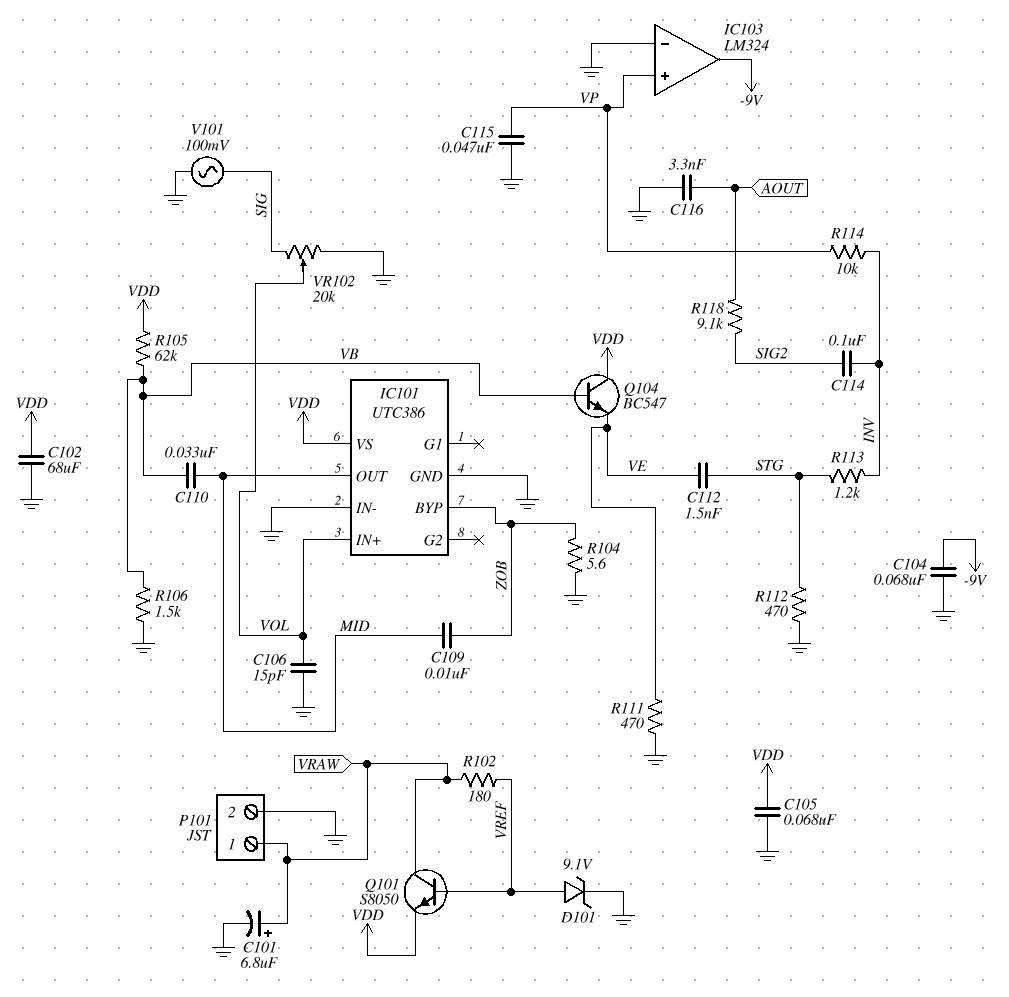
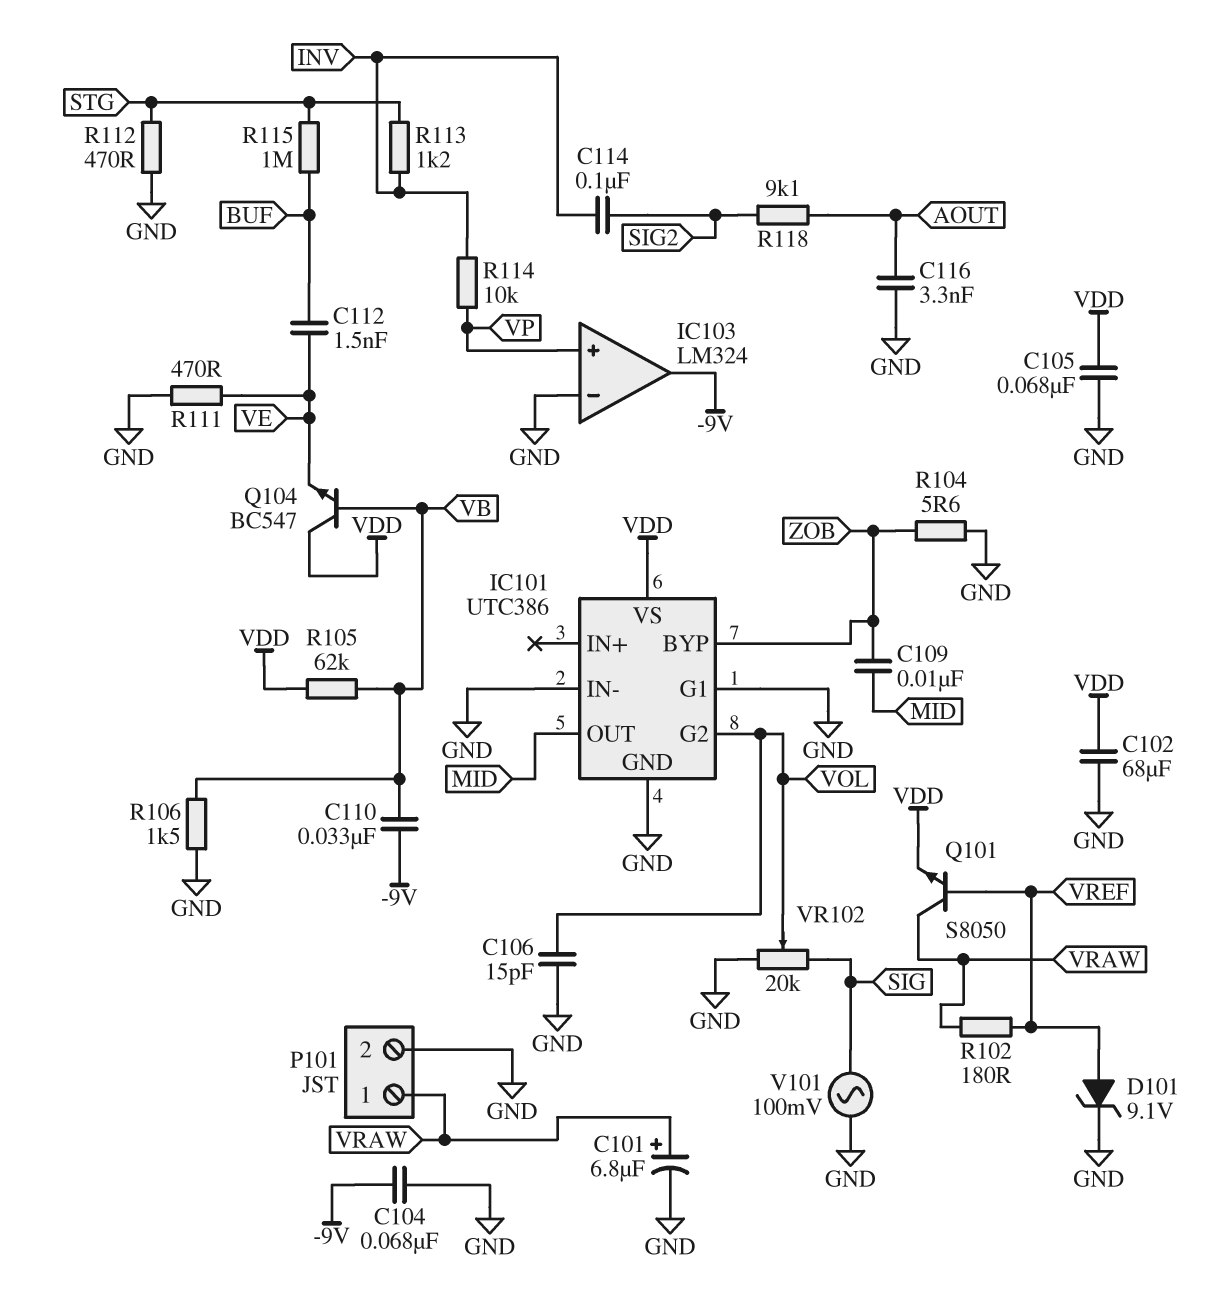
C110: 33nF (MID, VB) -> 33nF (-9V, VB)
C112: 1.5nF (STG, VE) -> 1.5nF (BUF, VE)
C115: 47nF (GND, VP) -> none
IC101 pin G1: none -> GND
IC101 pin G2: none -> VOL
IC101 pin IN+: VOL -> none
R115: none -> 1M (BUF, STG)

